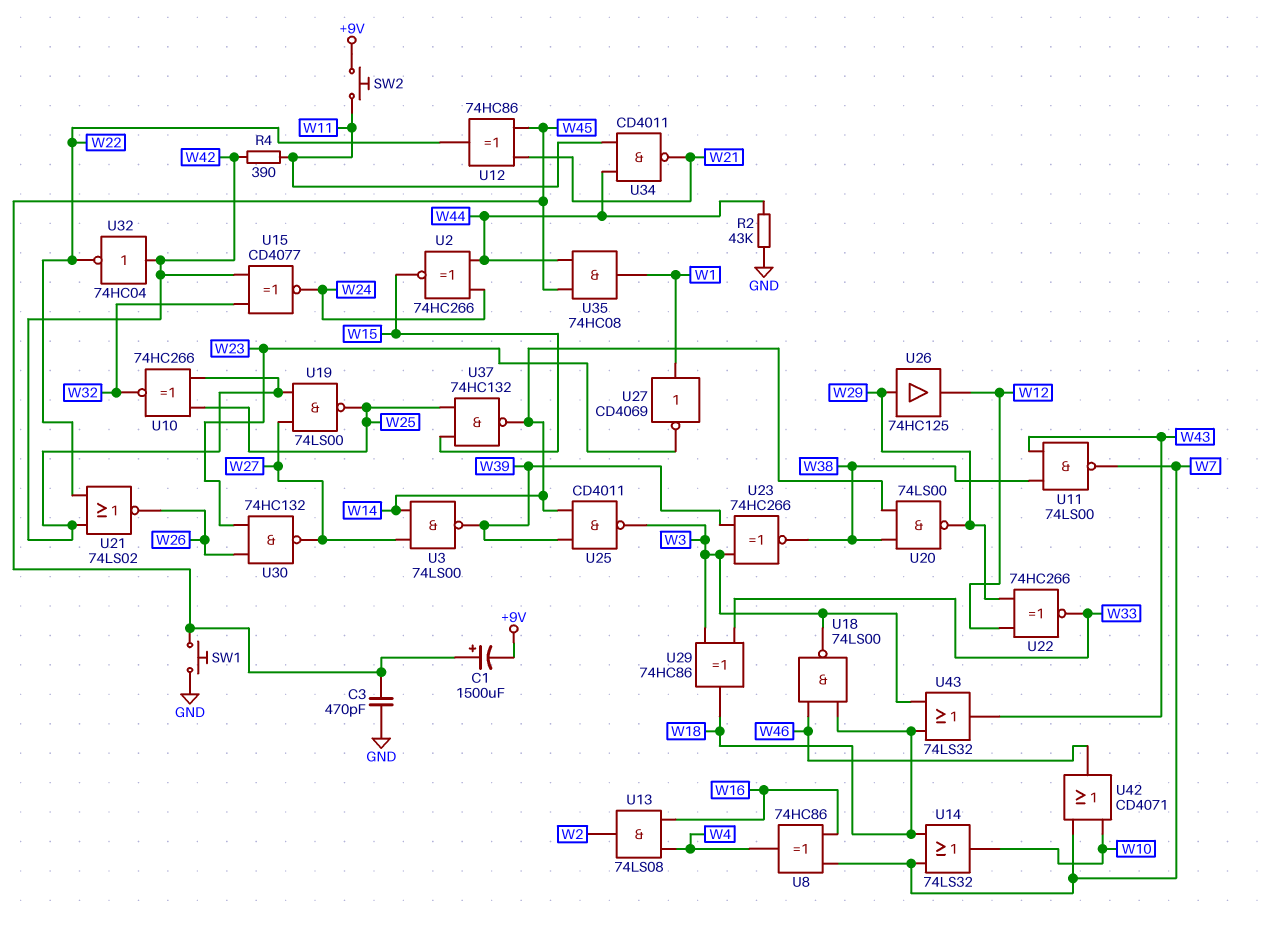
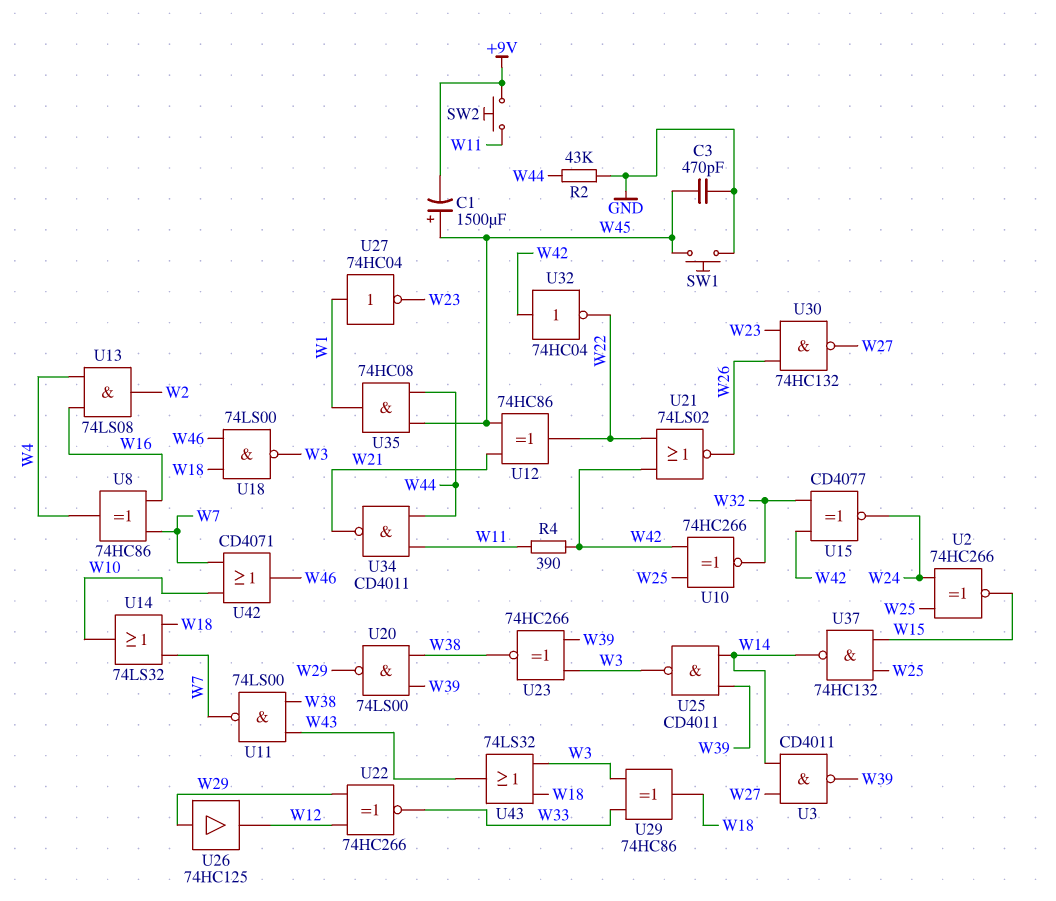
U2: XNOR 74HC266 (in W24, in W44, out W15) -> XNOR 74HC266 (in W24, in W25, out W15)
U3: NAND 74LS00 (in W14, in W27, out W39) -> NAND CD4011 (in W14, in W27, out W39)
U19: NAND 74LS00 (in W27, in W42, out W25) -> none
U20: NAND 74LS00 (in W14, in W38, out W29) -> NAND 74LS00 (in W38, in W39, out W29)
U27: NOT CD4069 (in W1, out W23) -> NOT 74HC04 (in W1, out W23)

